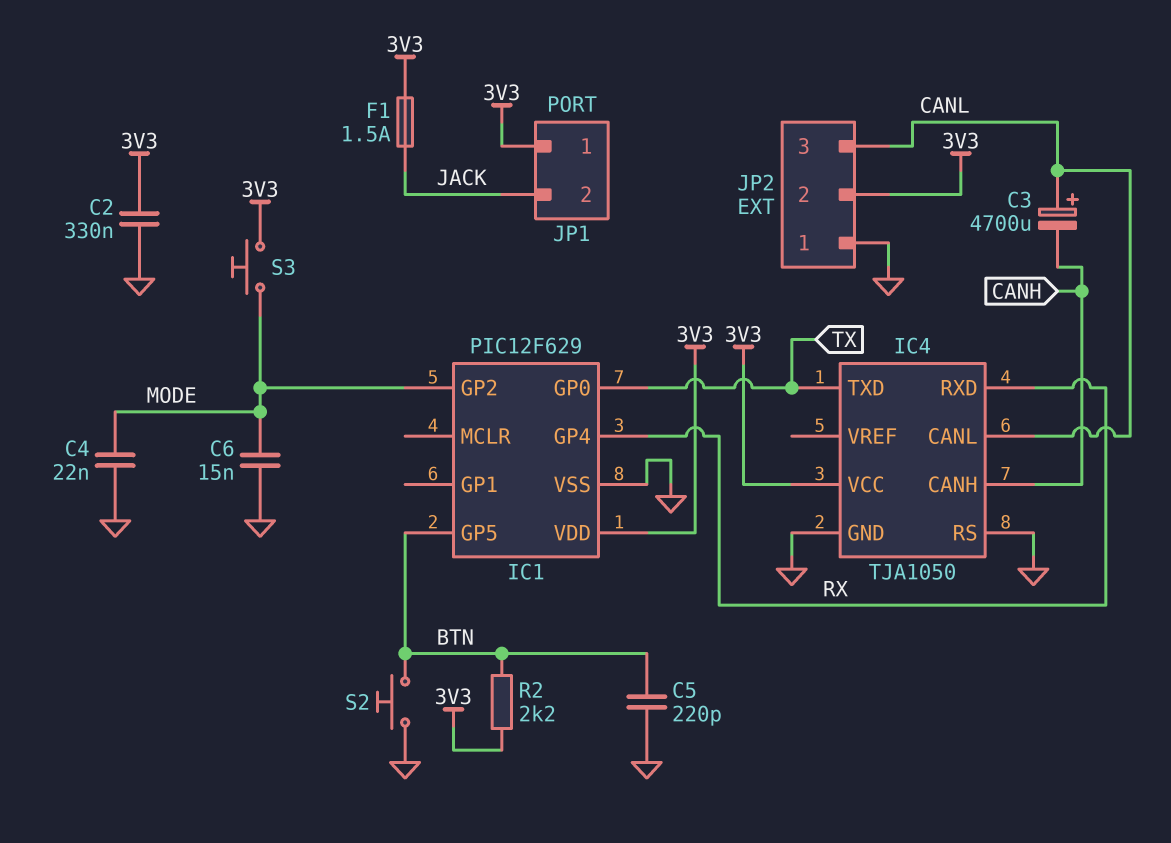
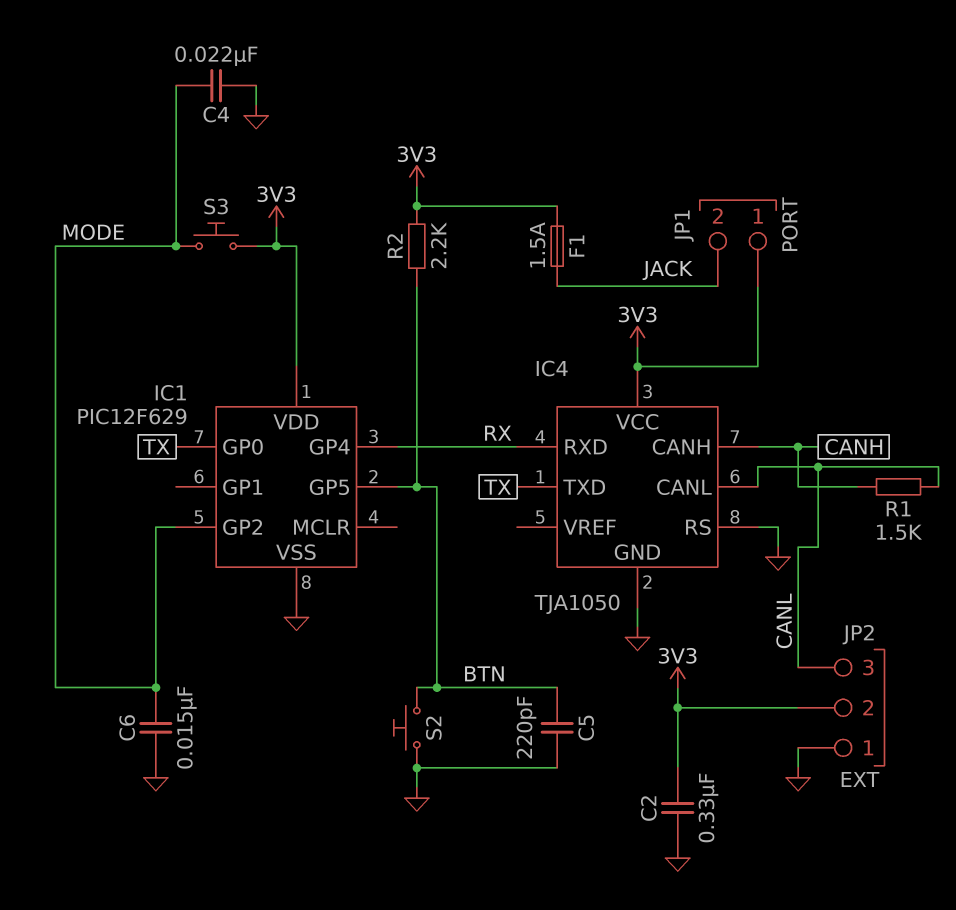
C3: 4700uF (plus CANL, minus CANH) -> none
R1: none -> 1.5k (CANH, CANL)

